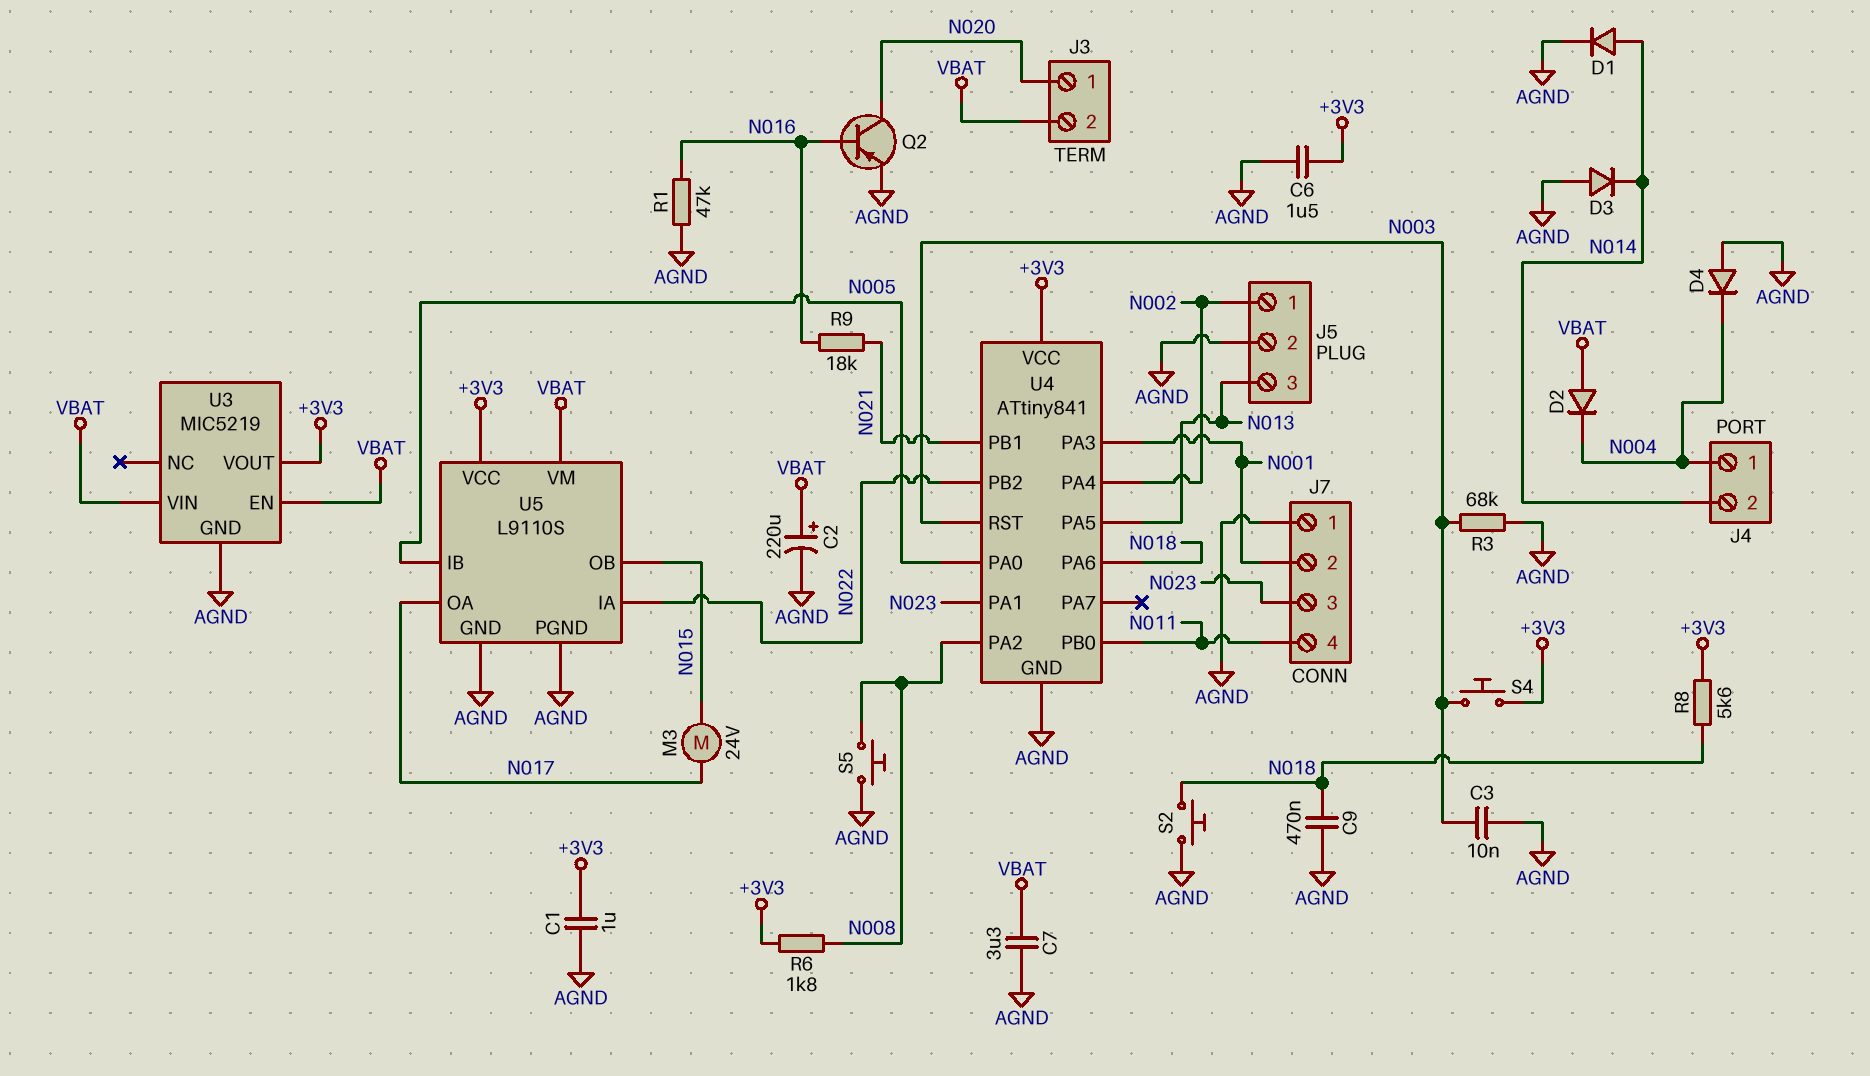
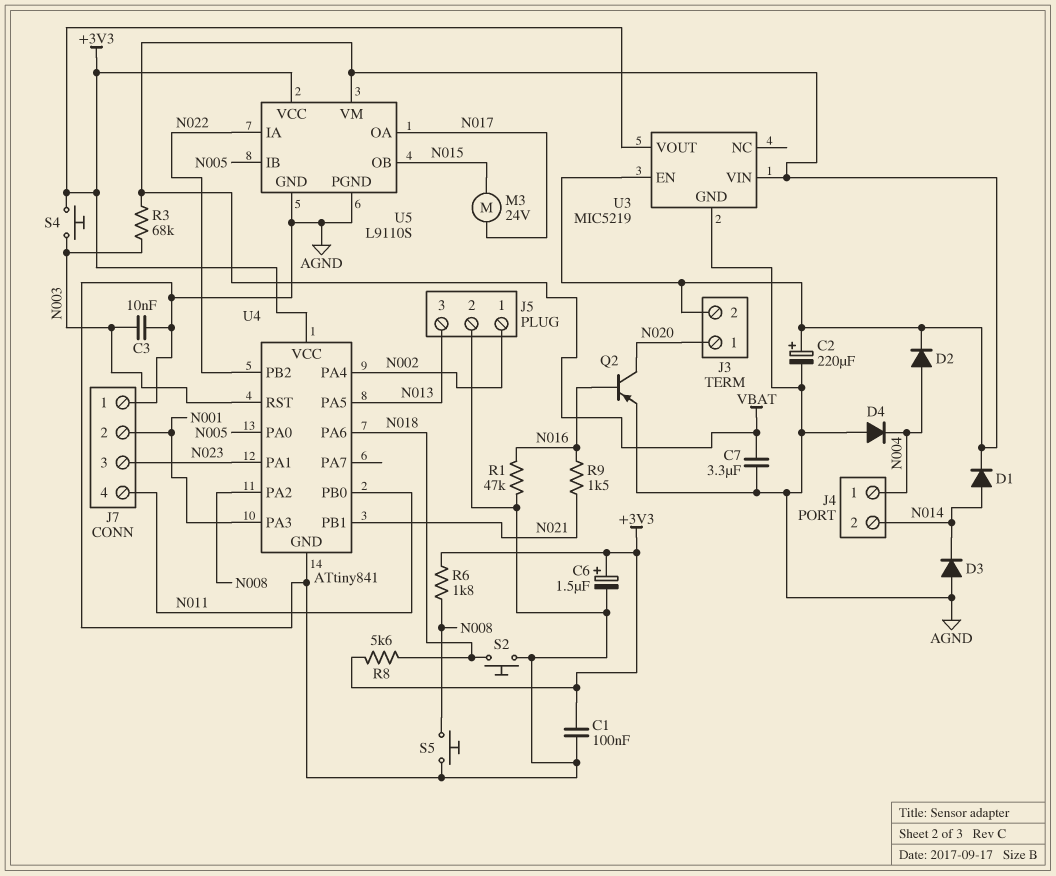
C1: 1uF (+3V3, AGND) -> 100nF (+3V3, AGND)
C6: 1.5uF (+3V3, AGND) -> 1.5uF (plus +3V3, minus AGND)
C9: 470nF (AGND, N018) -> none
D1: diode (A N014, K AGND) -> diode (A N014, K VBAT)
D2: diode (A VBAT, K N004) -> diode (A N004, K VBAT)
R3: 68k (AGND, N003) -> 68k (N003, VBAT)
R9: 18k (N016, N021) -> 1.5k (N016, N021)

